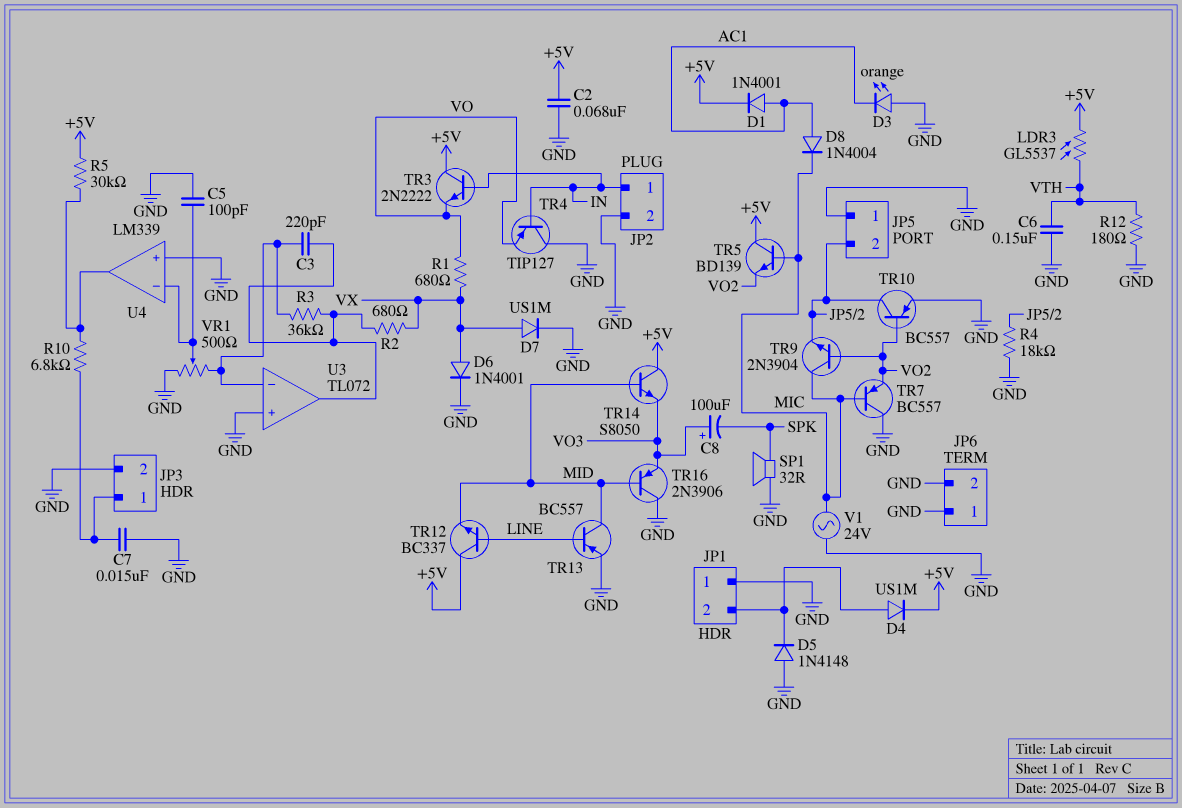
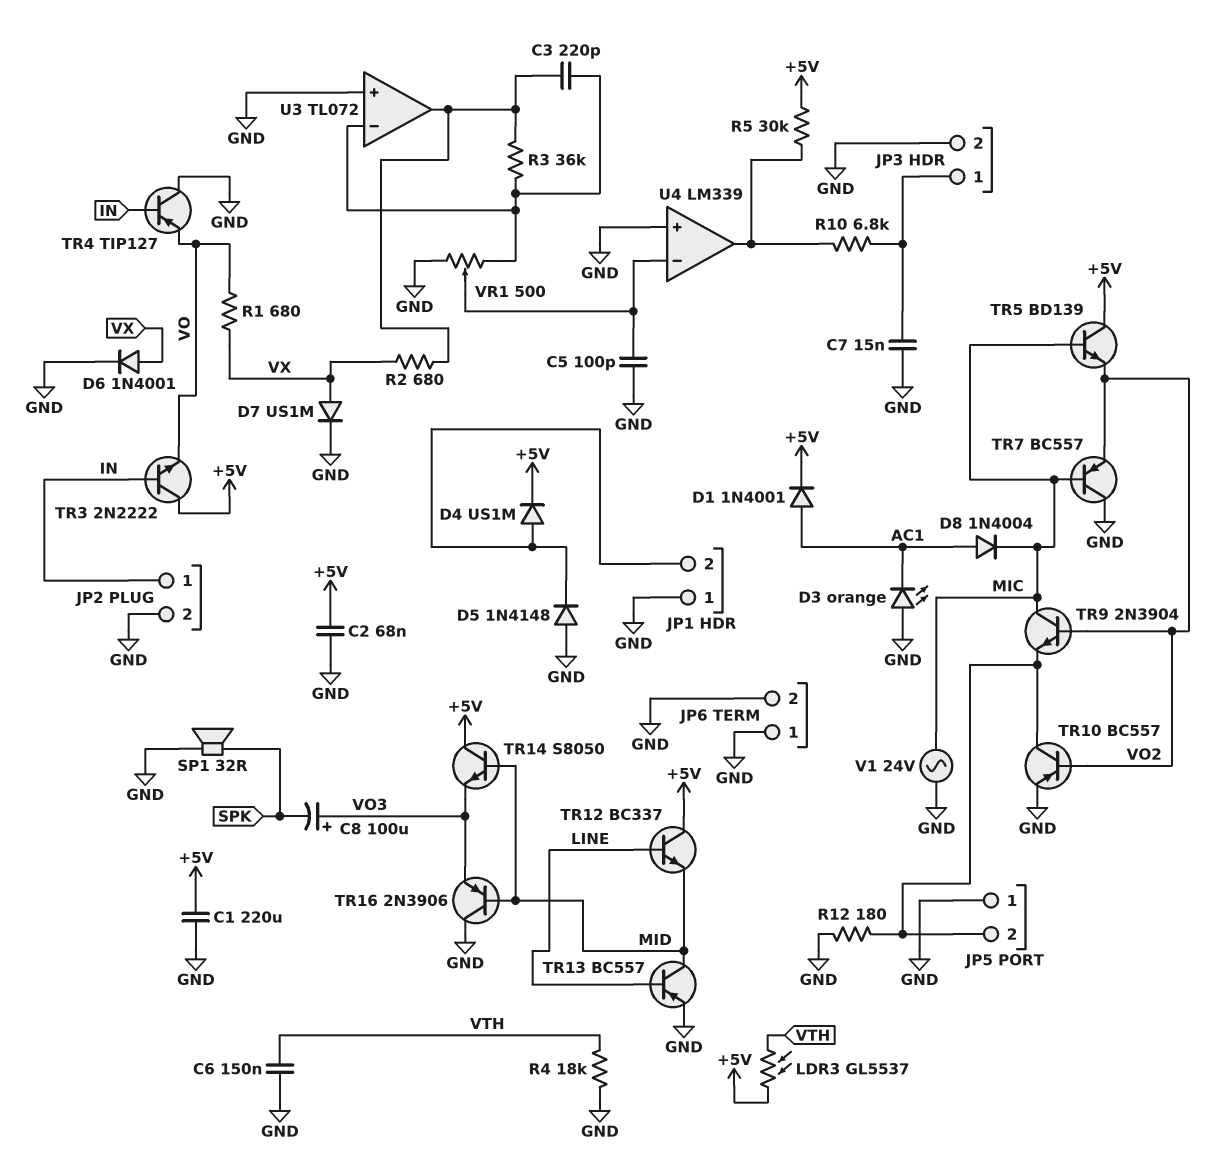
C1: none -> 220uF (+5V, GND)
R4: 18k (GND, JP5/2) -> 18k (GND, VTH)
R12: 180 (GND, VTH) -> 180 (GND, JP5/2)

